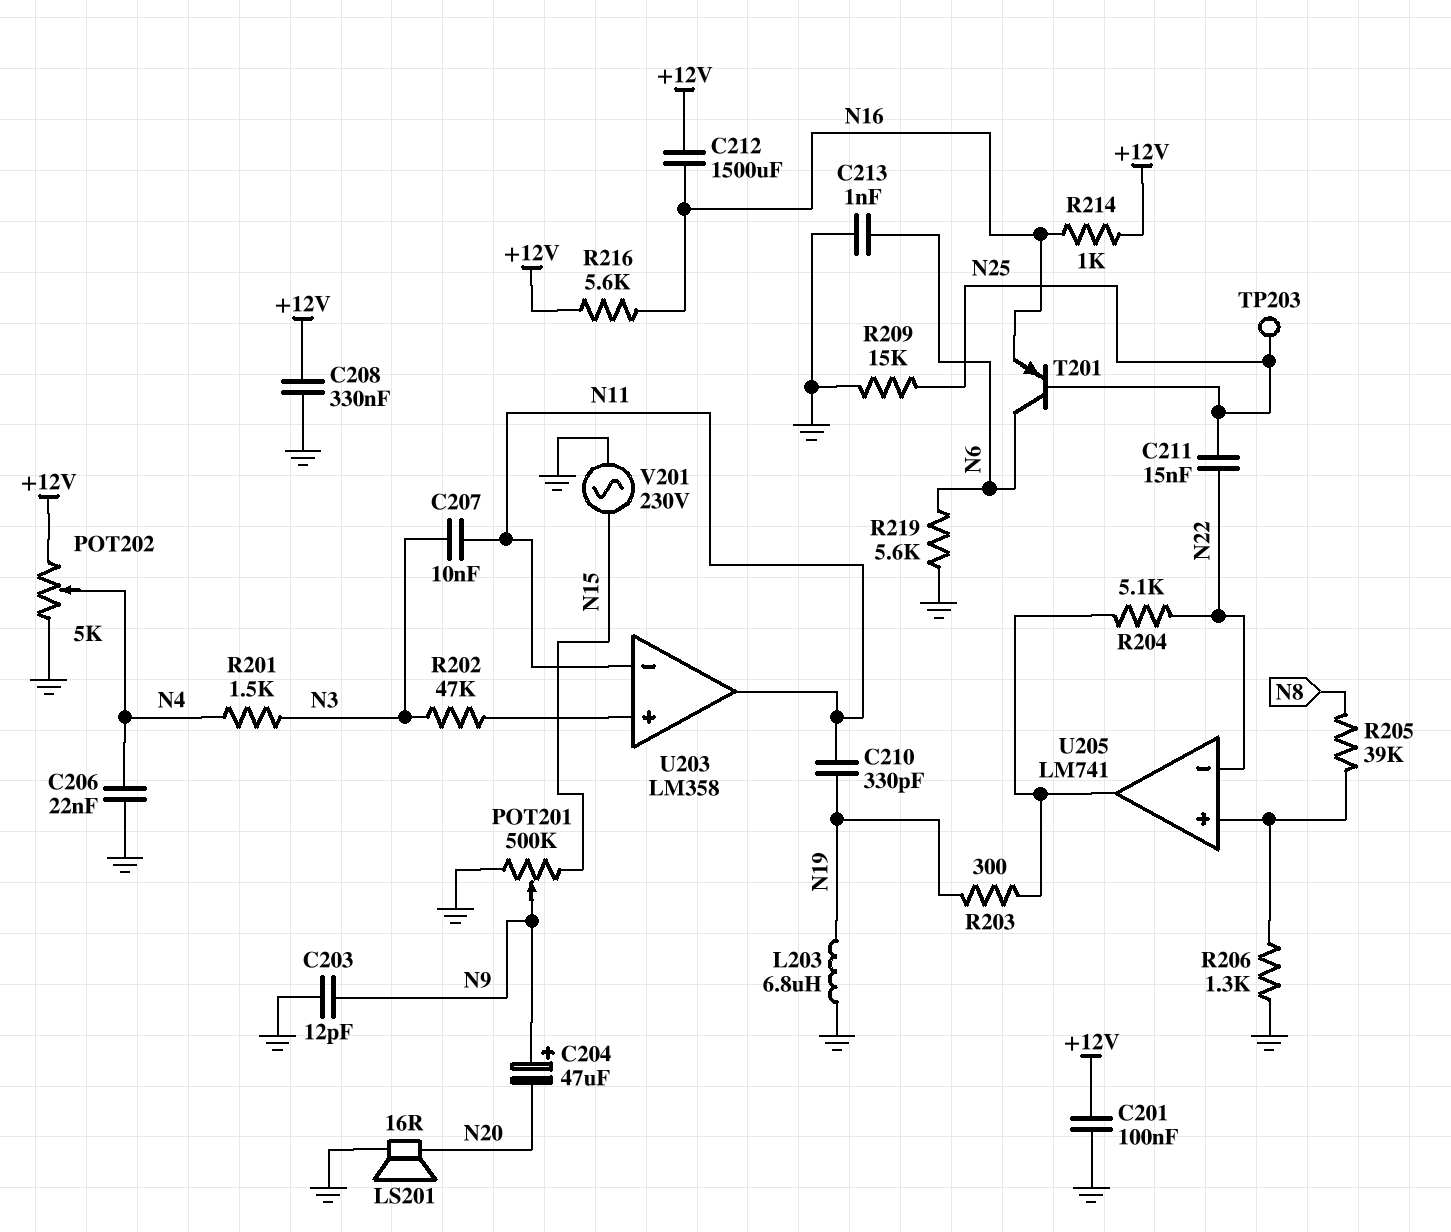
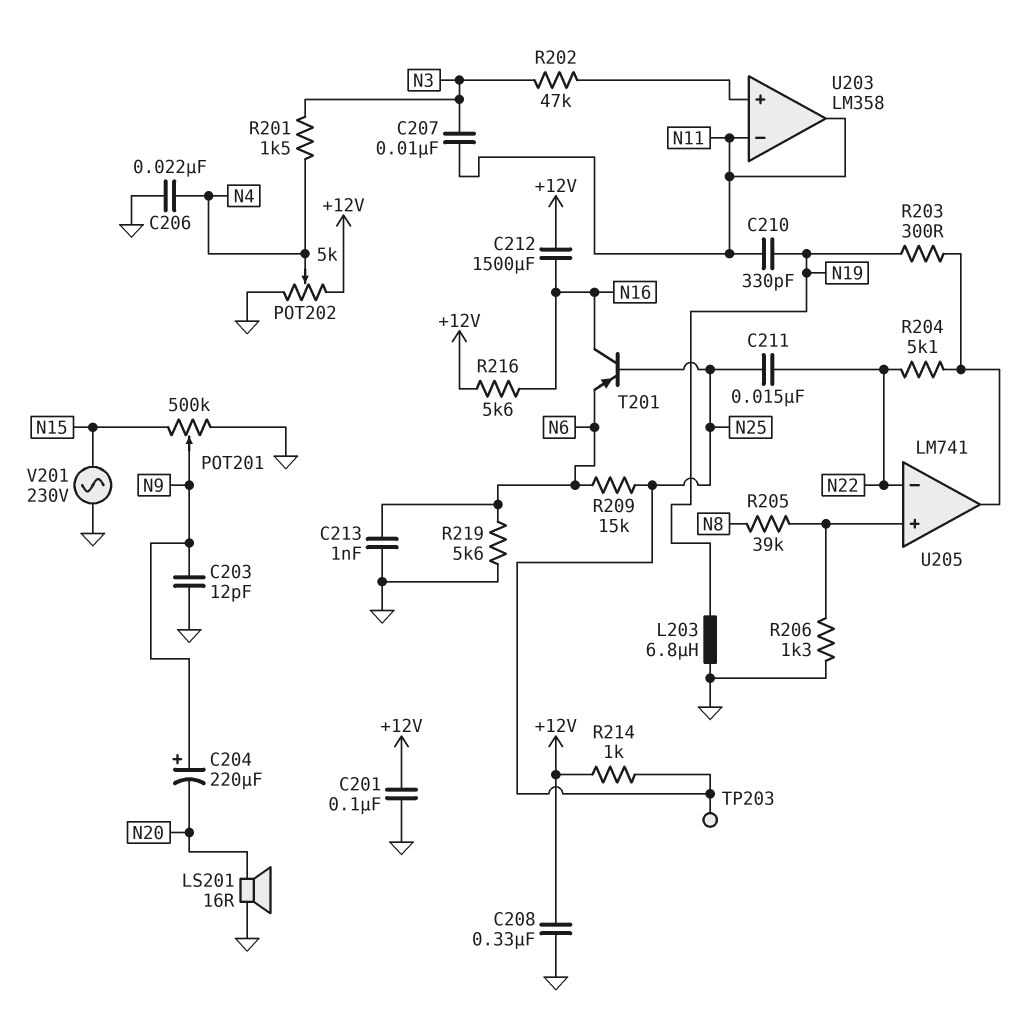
C204: 47uF (plus N9, minus N20) -> 220uF (plus N9, minus N20)
R209: 15k (GND, N25) -> 15k (N6, N25)
R214: 1k (+12V, N16) -> 1k (+12V, N25)
T201: PNP (B N25, C N6, E N16) -> PNP (B N25, C N16, E N6)

